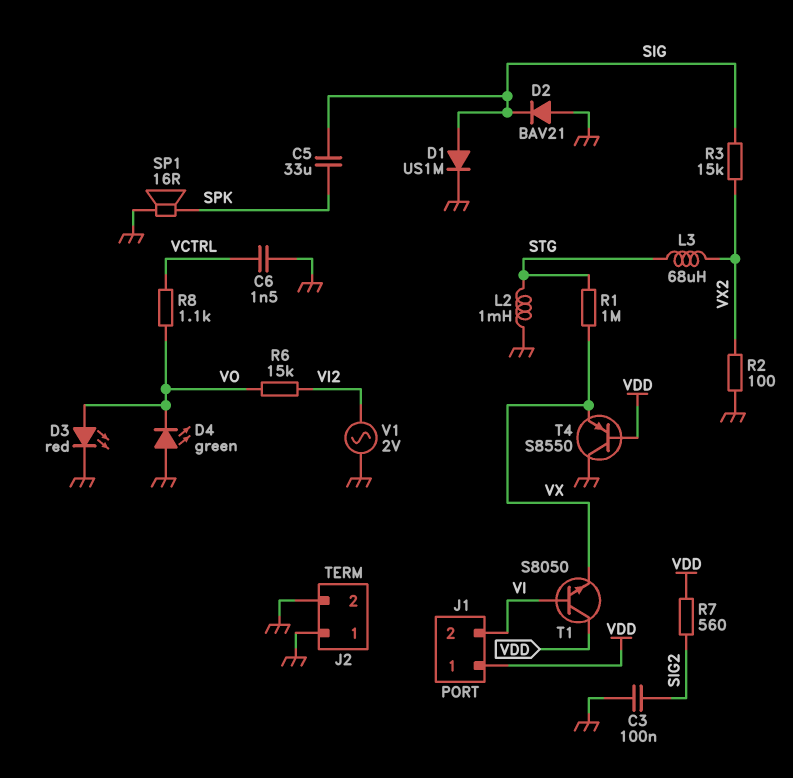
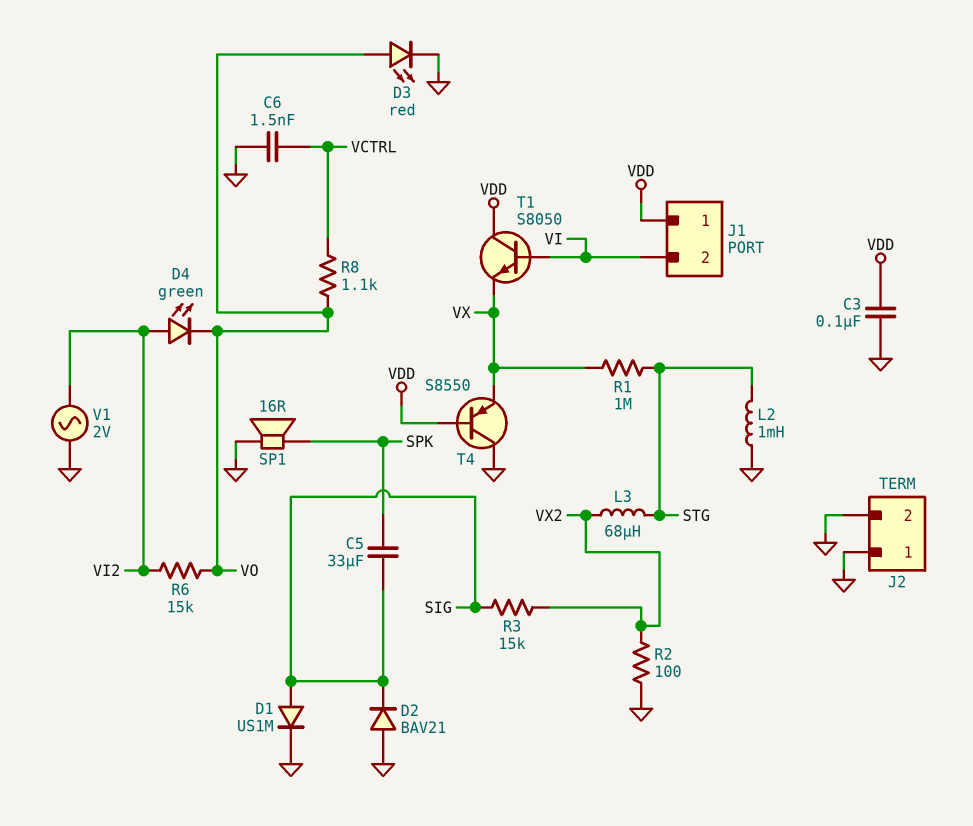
C3: 100nF (GND, SIG2) -> 100nF (GND, VDD)
D4: LED green (A GND, K VO) -> LED green (A VI2, K VO)
R7: 560 (SIG2, VDD) -> none

